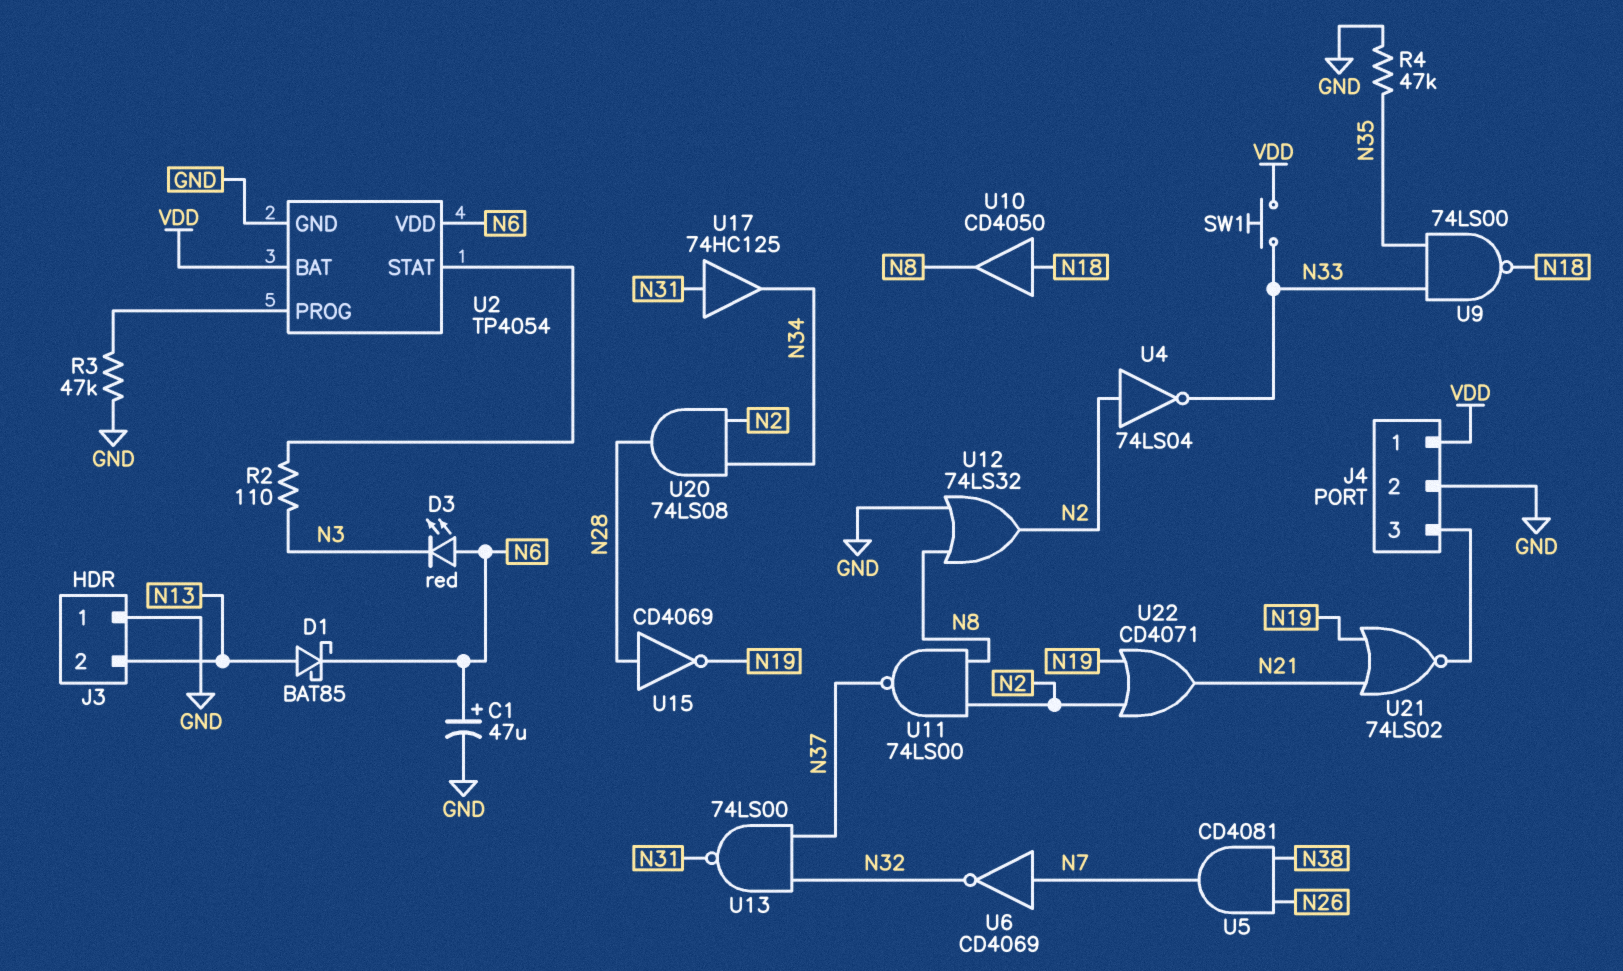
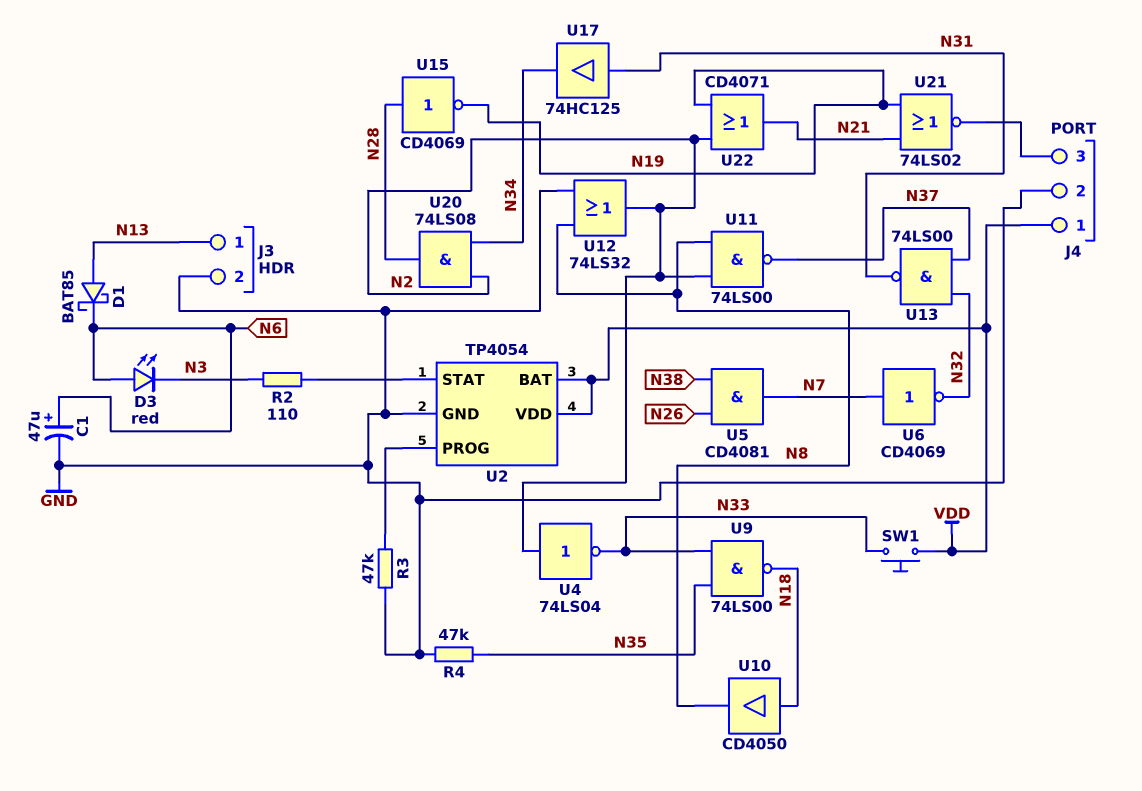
J3 pin 1: GND -> N13
J3 pin 2: N13 -> GND
U2 pin VDD: N6 -> VDD

